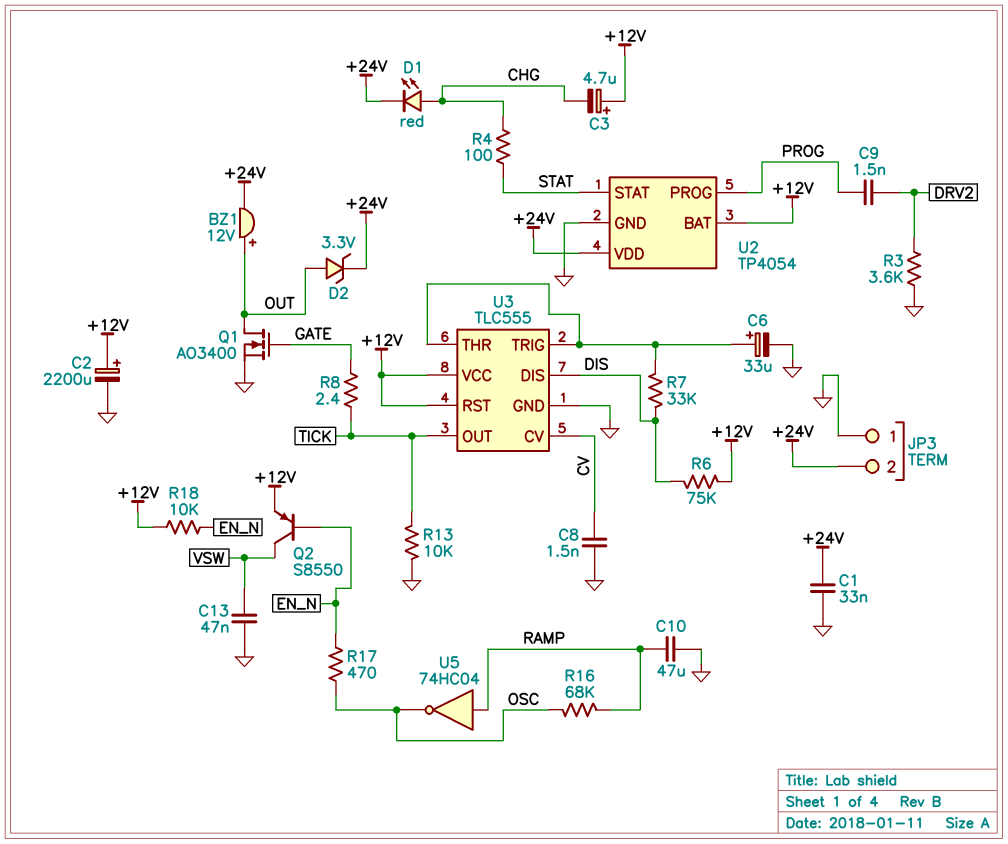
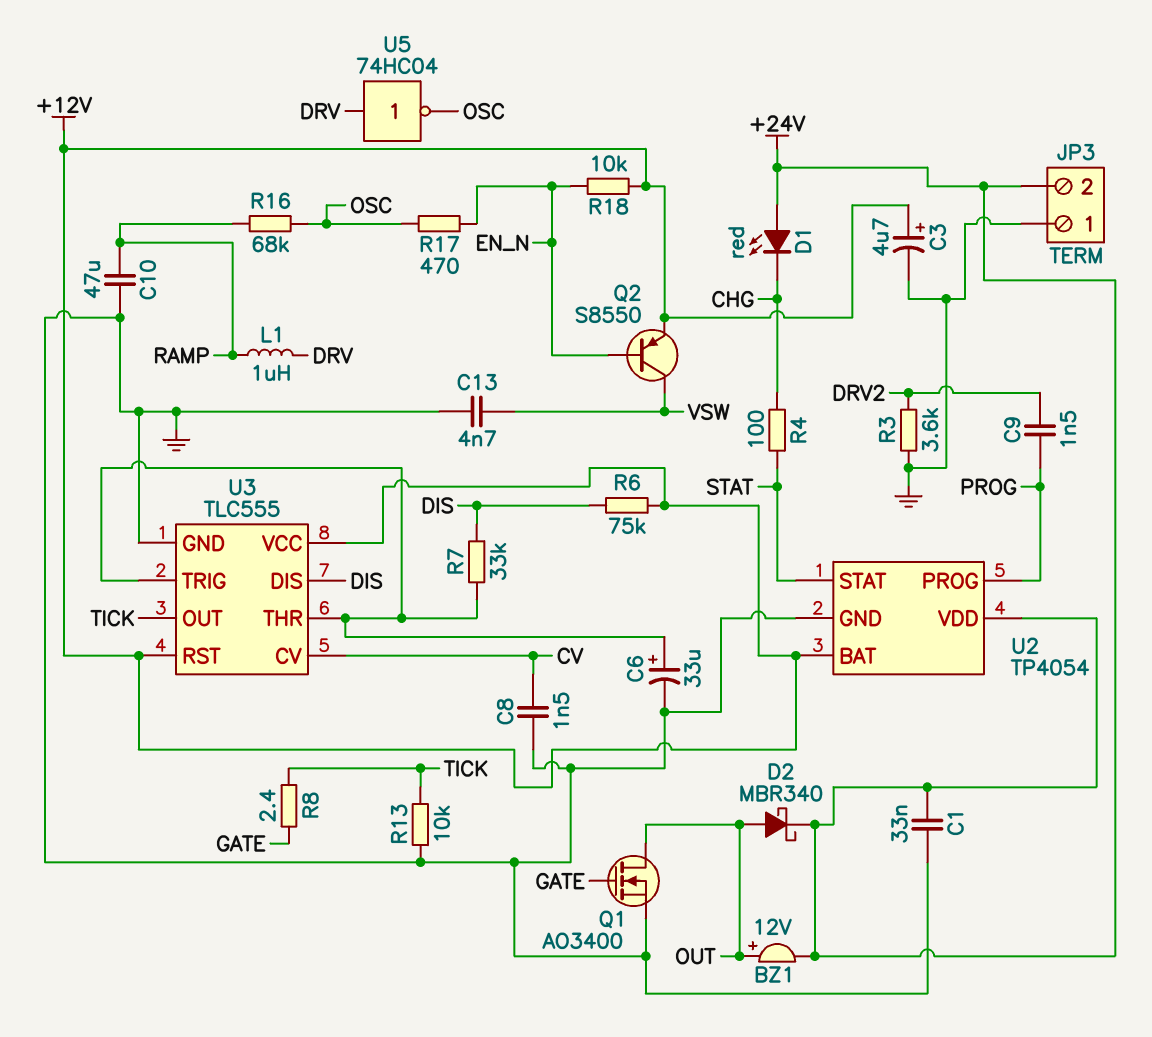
C2: 2200uF (plus +12V, minus GND) -> none
C3: 4.7uF (plus +12V, minus CHG) -> 4.7uF (plus +12V, minus GND)
C13: 47nF (GND, VSW) -> 4.7nF (GND, VSW)
D1: LED red (A CHG, K +24V) -> LED red (A +24V, K CHG)
D2: zener 3.3V (A OUT, K +24V) -> schottky MBR340 (A OUT, K +24V)
L1: none -> 1uH (DRV, RAMP)
U5: NOT 74HC04 (in RAMP, out OSC) -> NOT 74HC04 (in DRV, out OSC)

